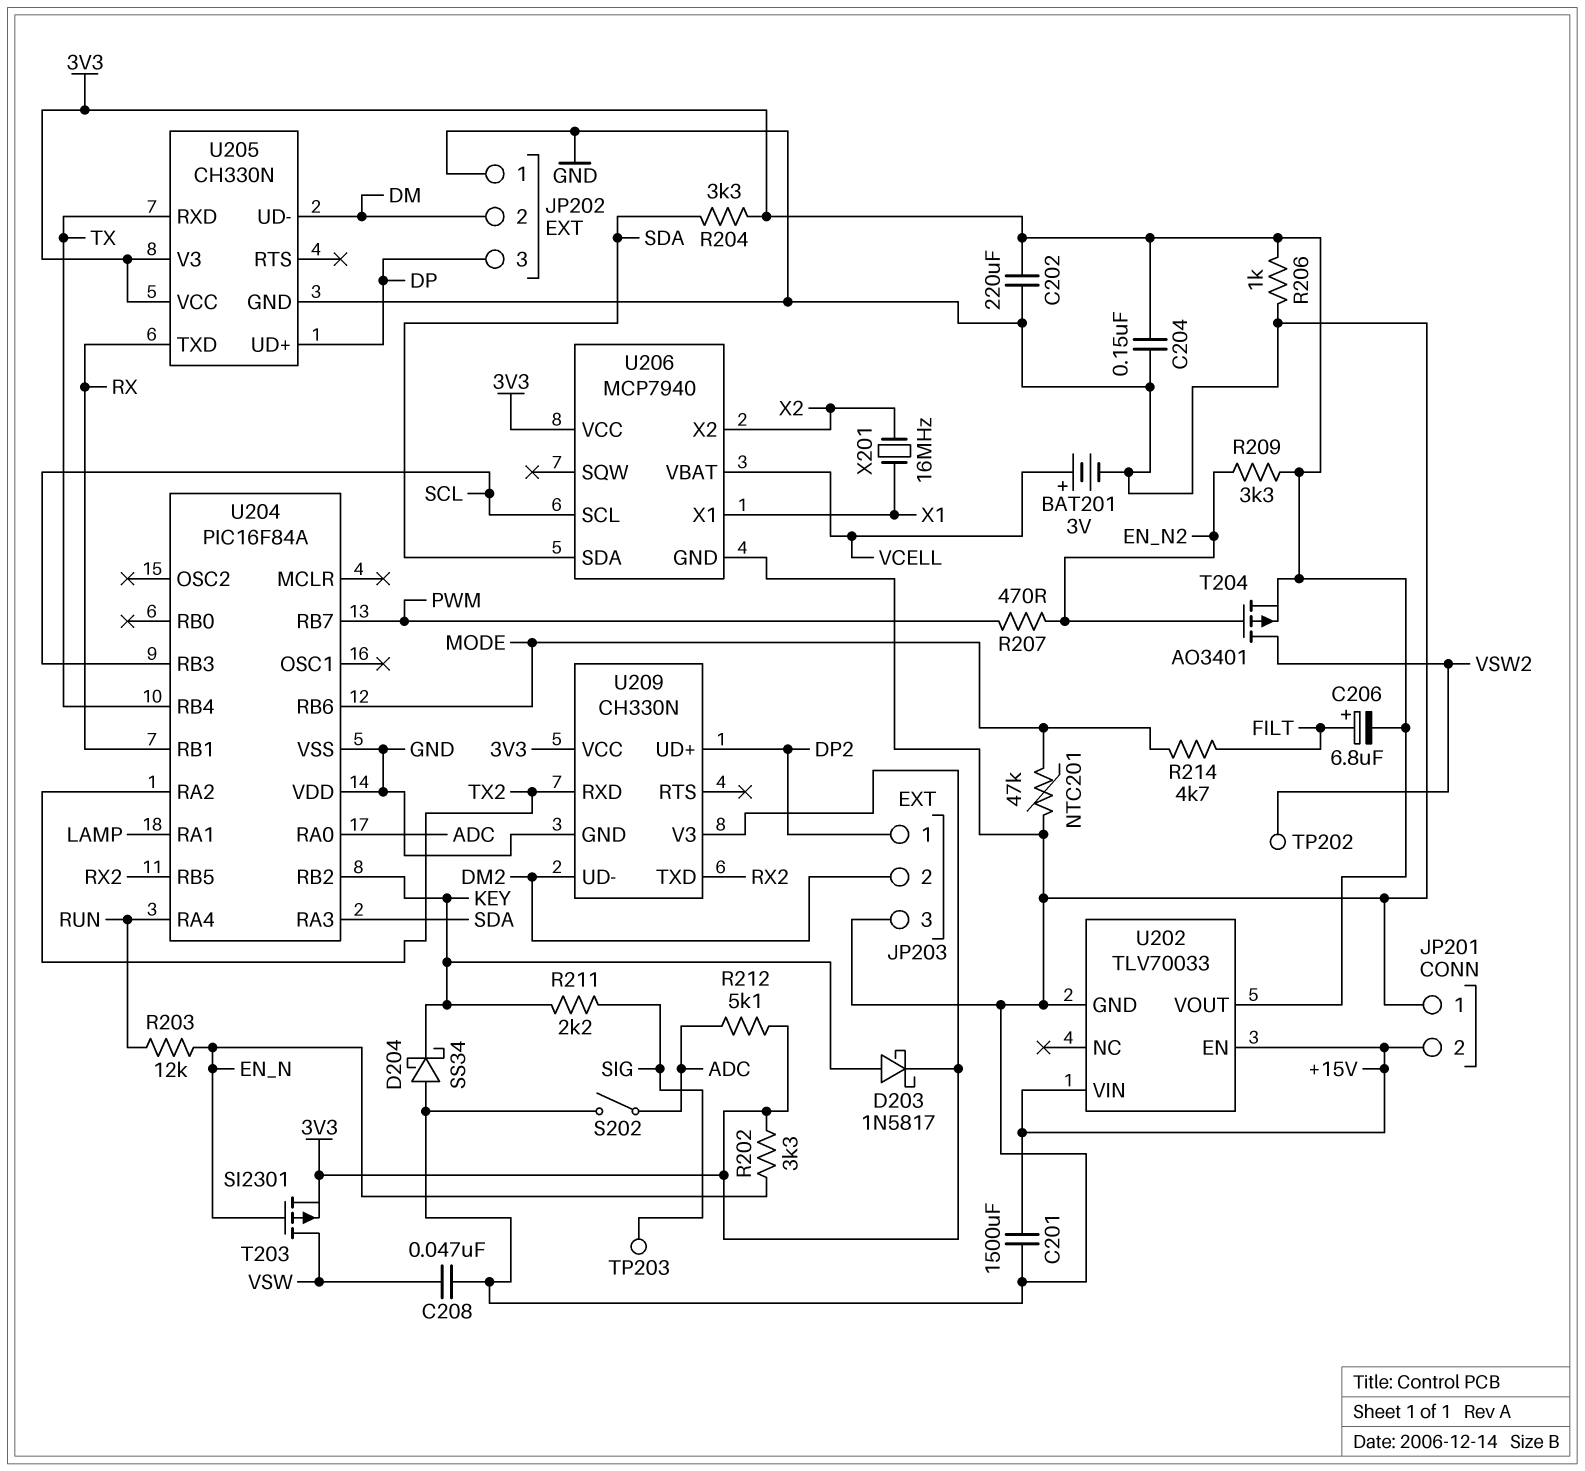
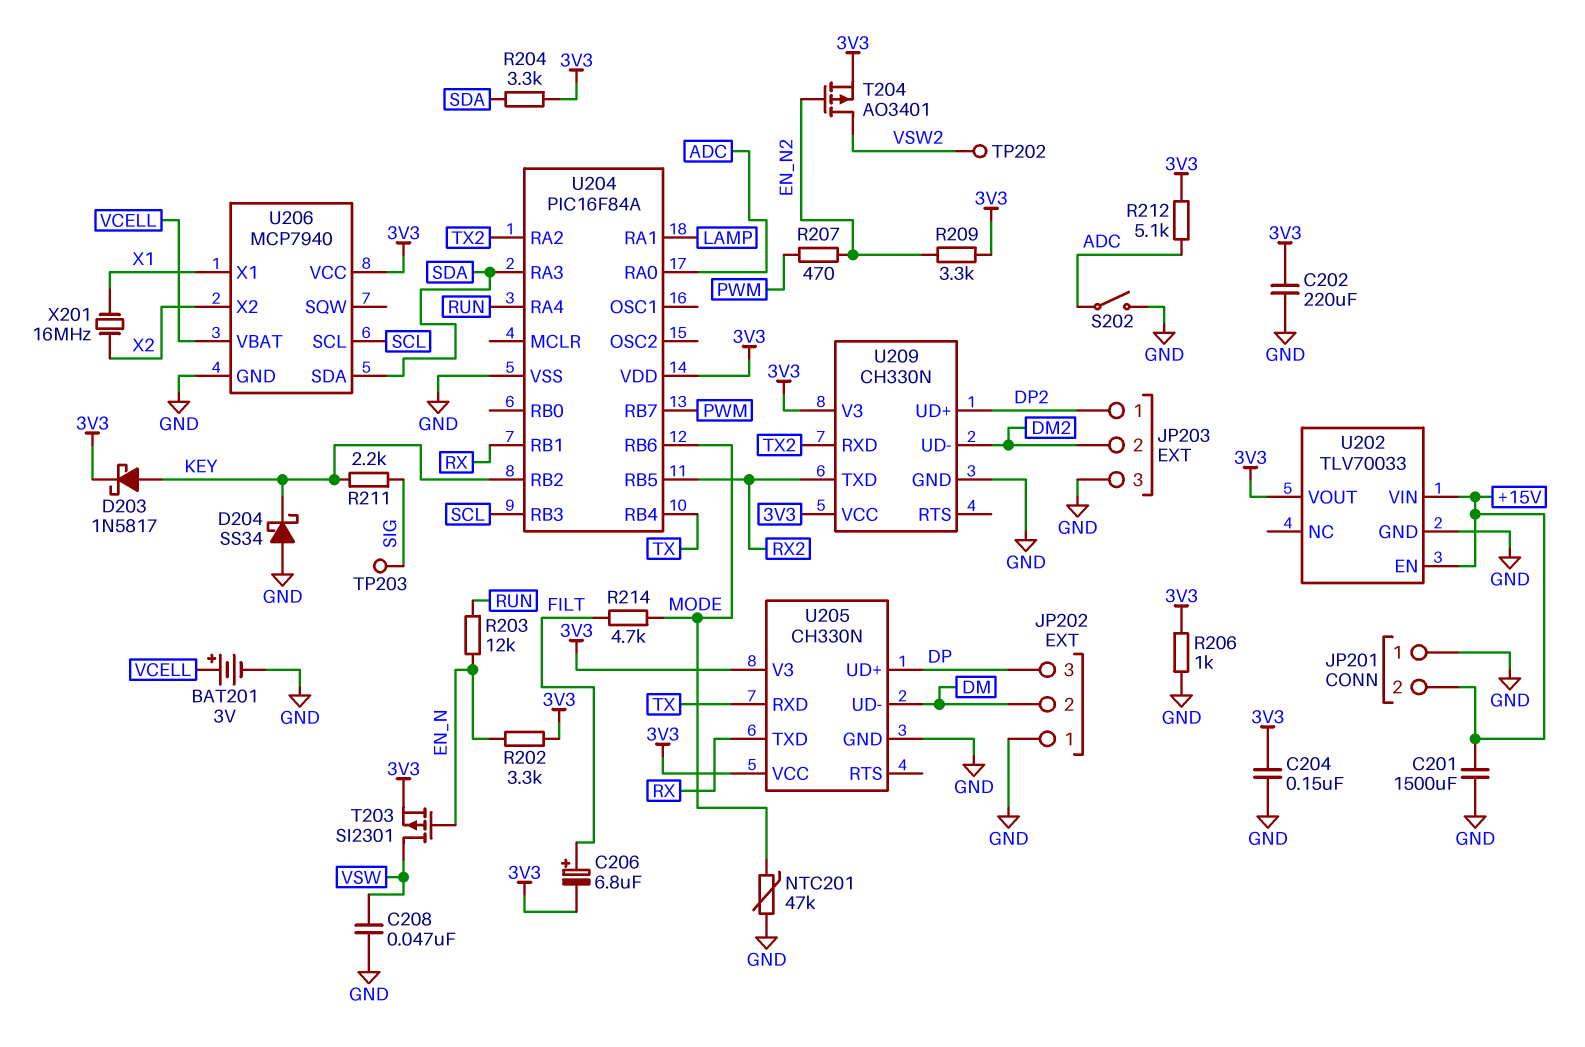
U204 pin VDD: GND -> 3V3

